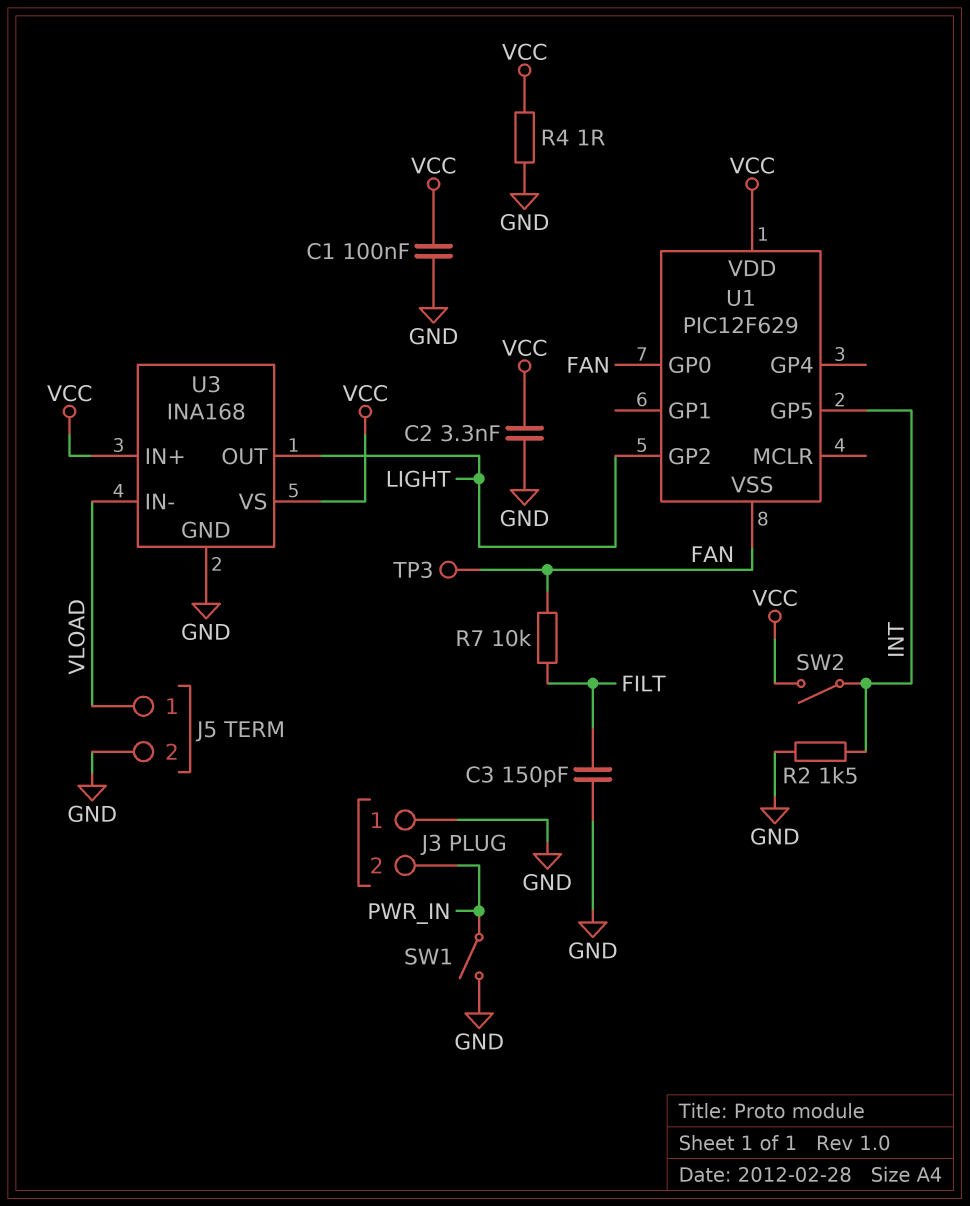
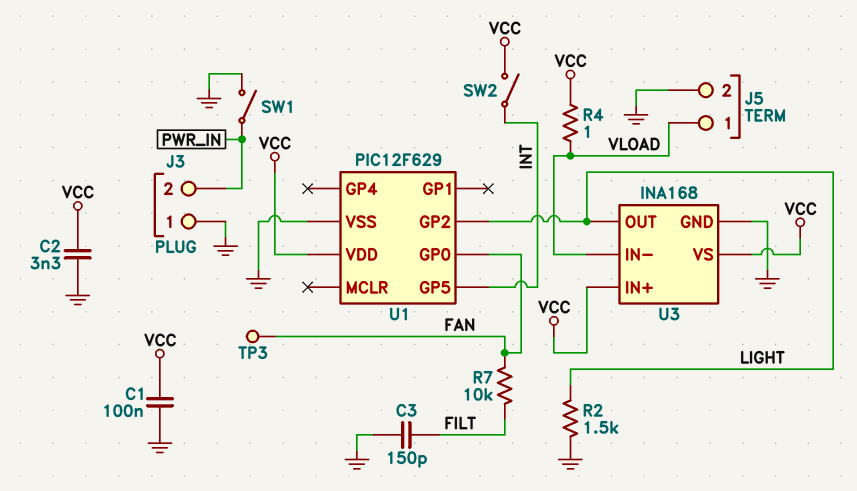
R2: 1.5k (GND, INT) -> 1.5k (GND, LIGHT)
R4: 1 (GND, VCC) -> 1 (VCC, VLOAD)
U1 pin VSS: FAN -> GND

